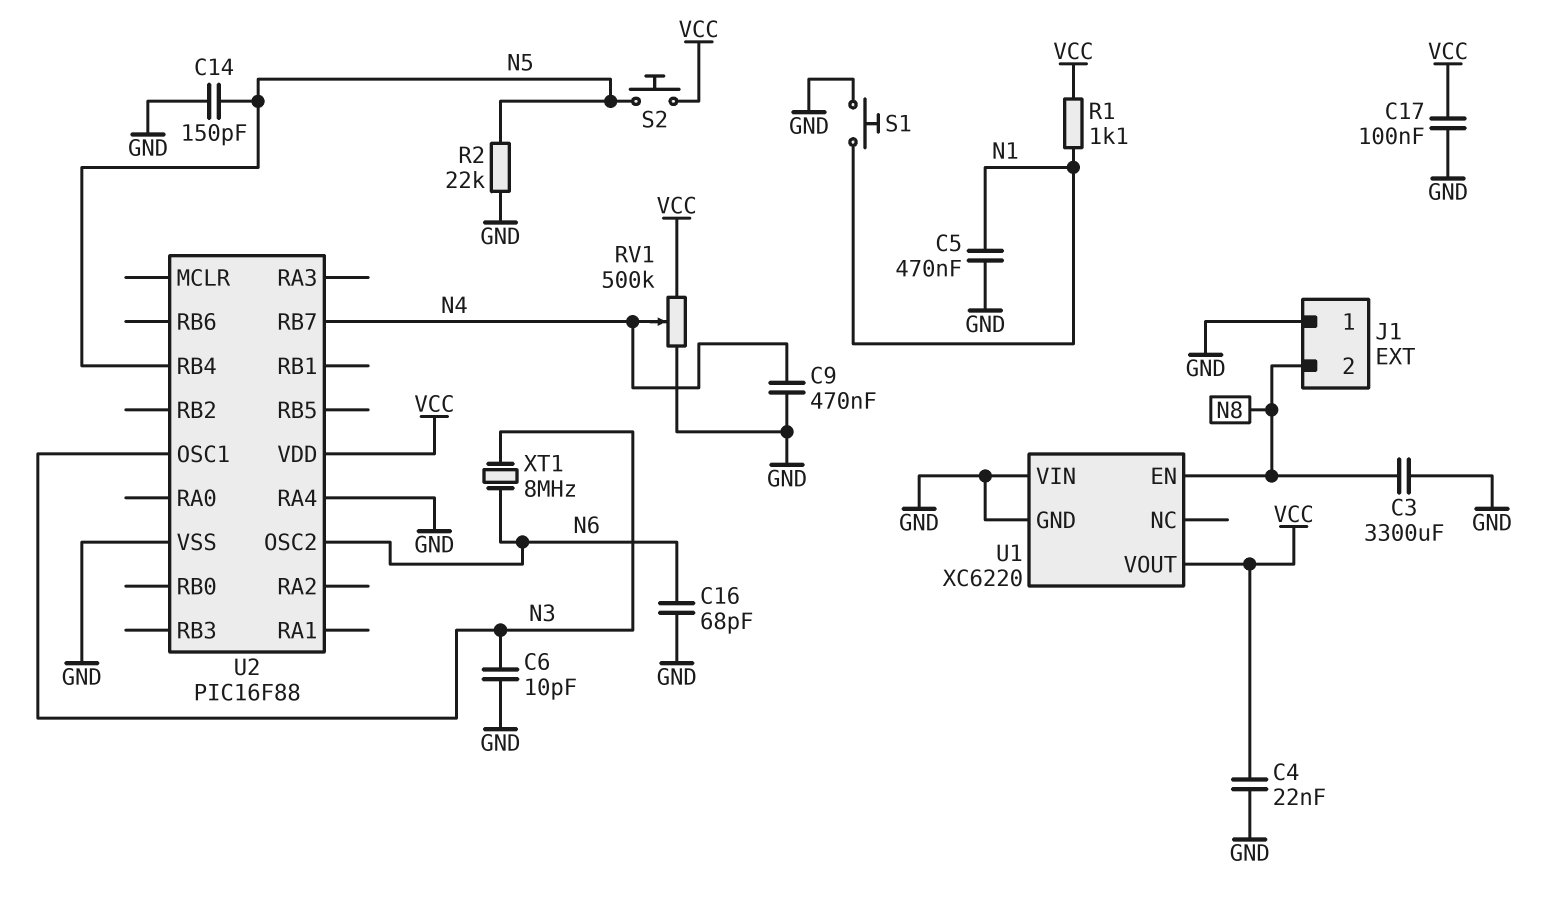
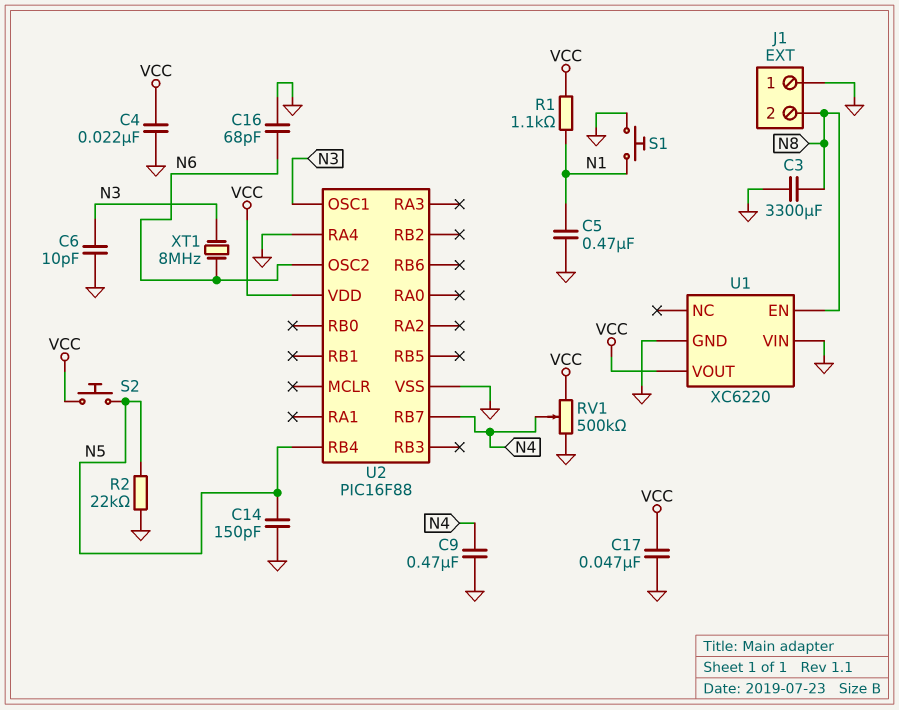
C17: 100nF (GND, VCC) -> 47nF (GND, VCC)

